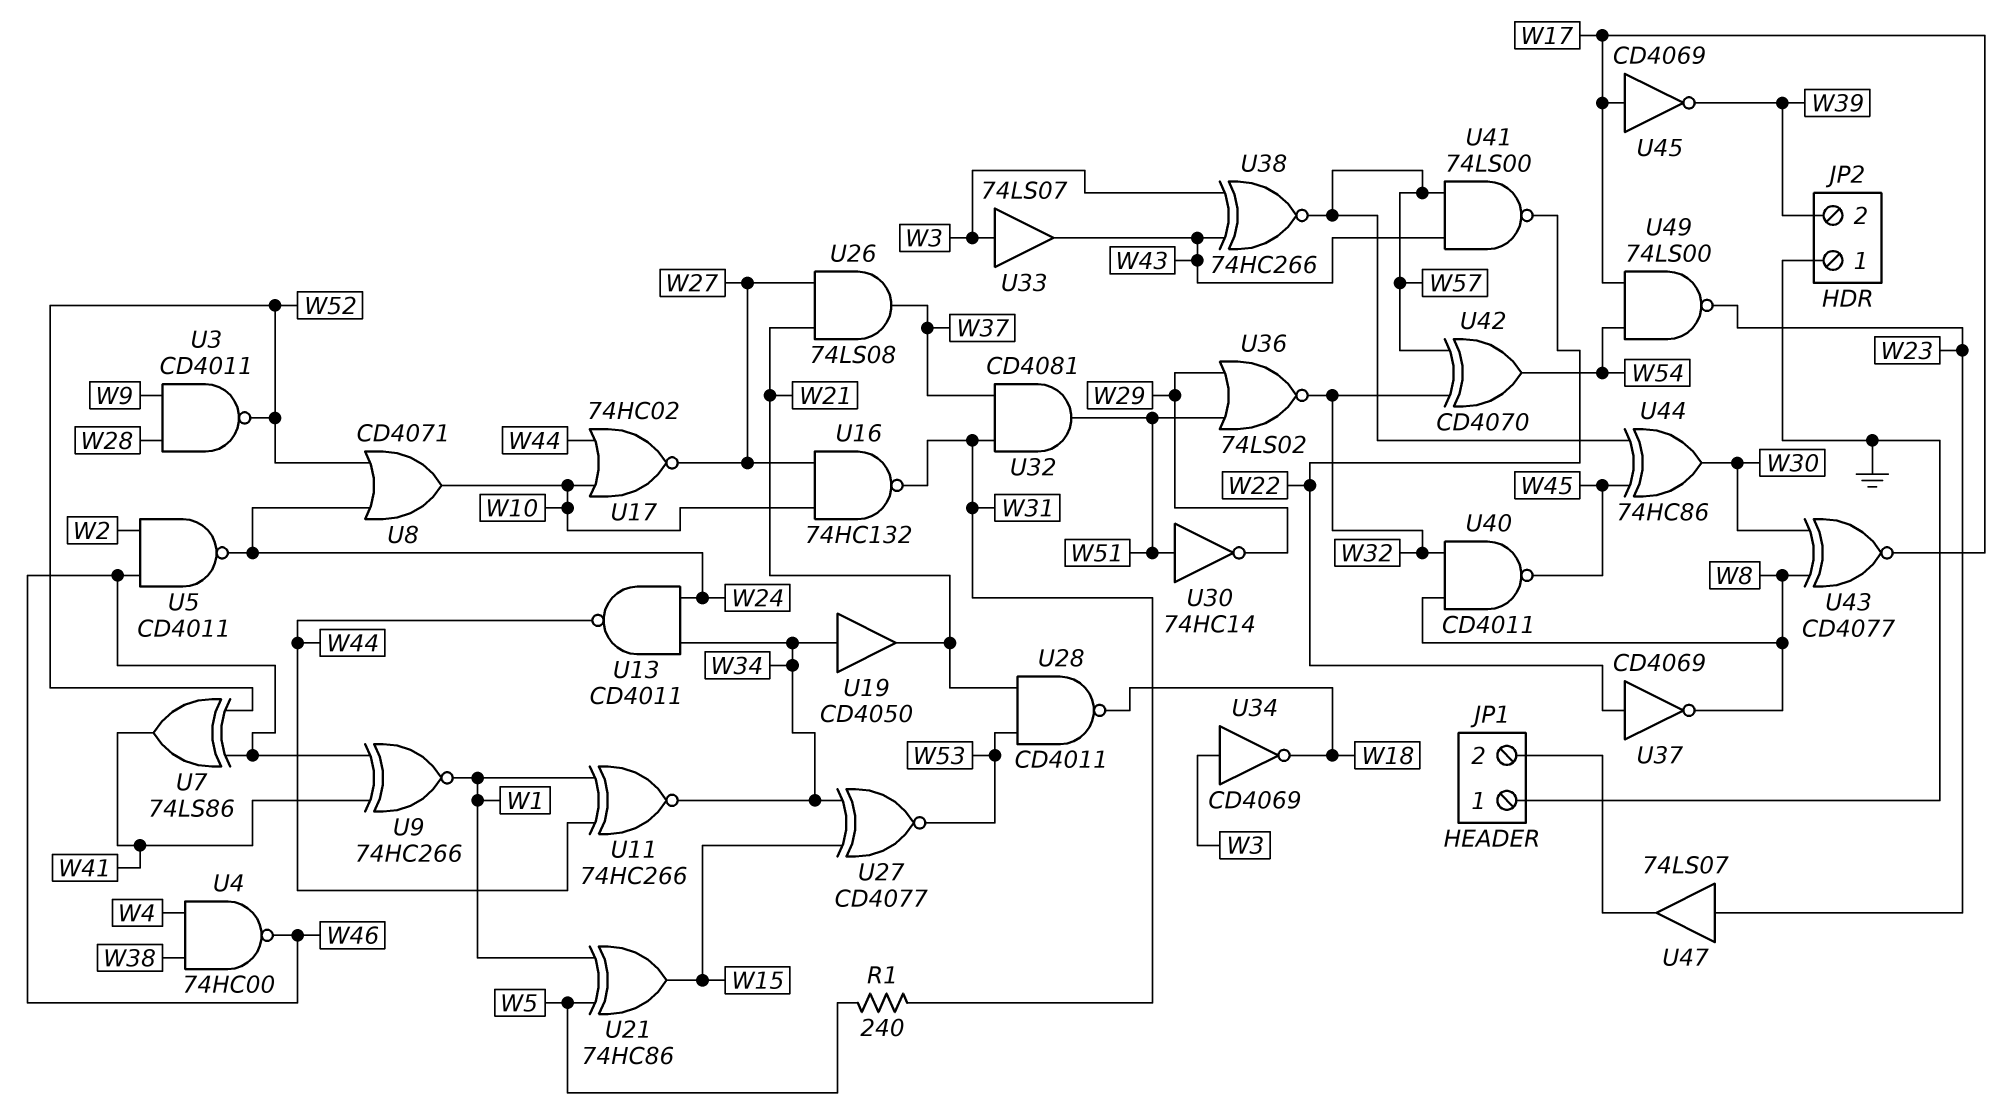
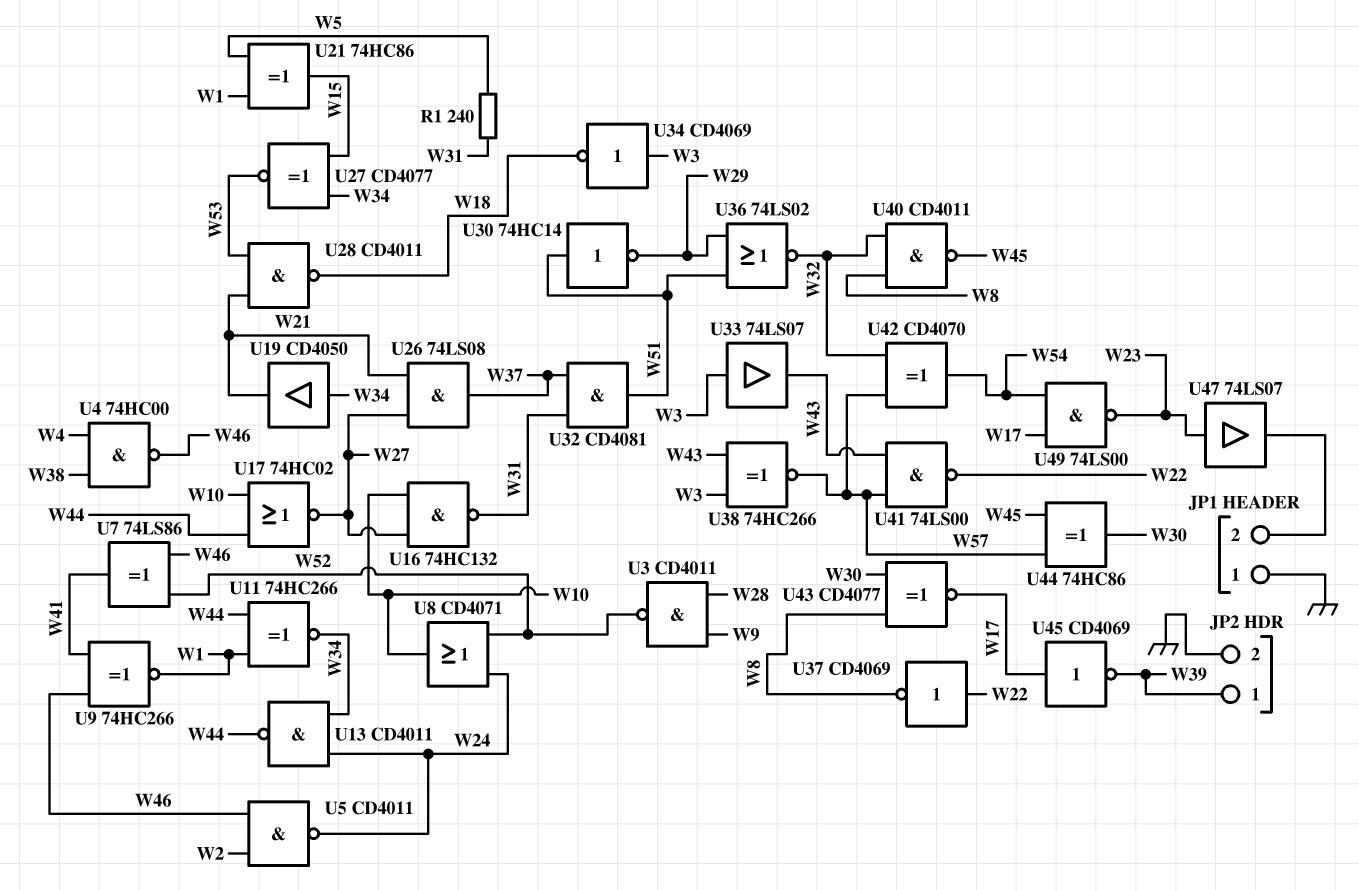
JP2 pin 1: GND -> W39
JP2 pin 2: W39 -> GND

